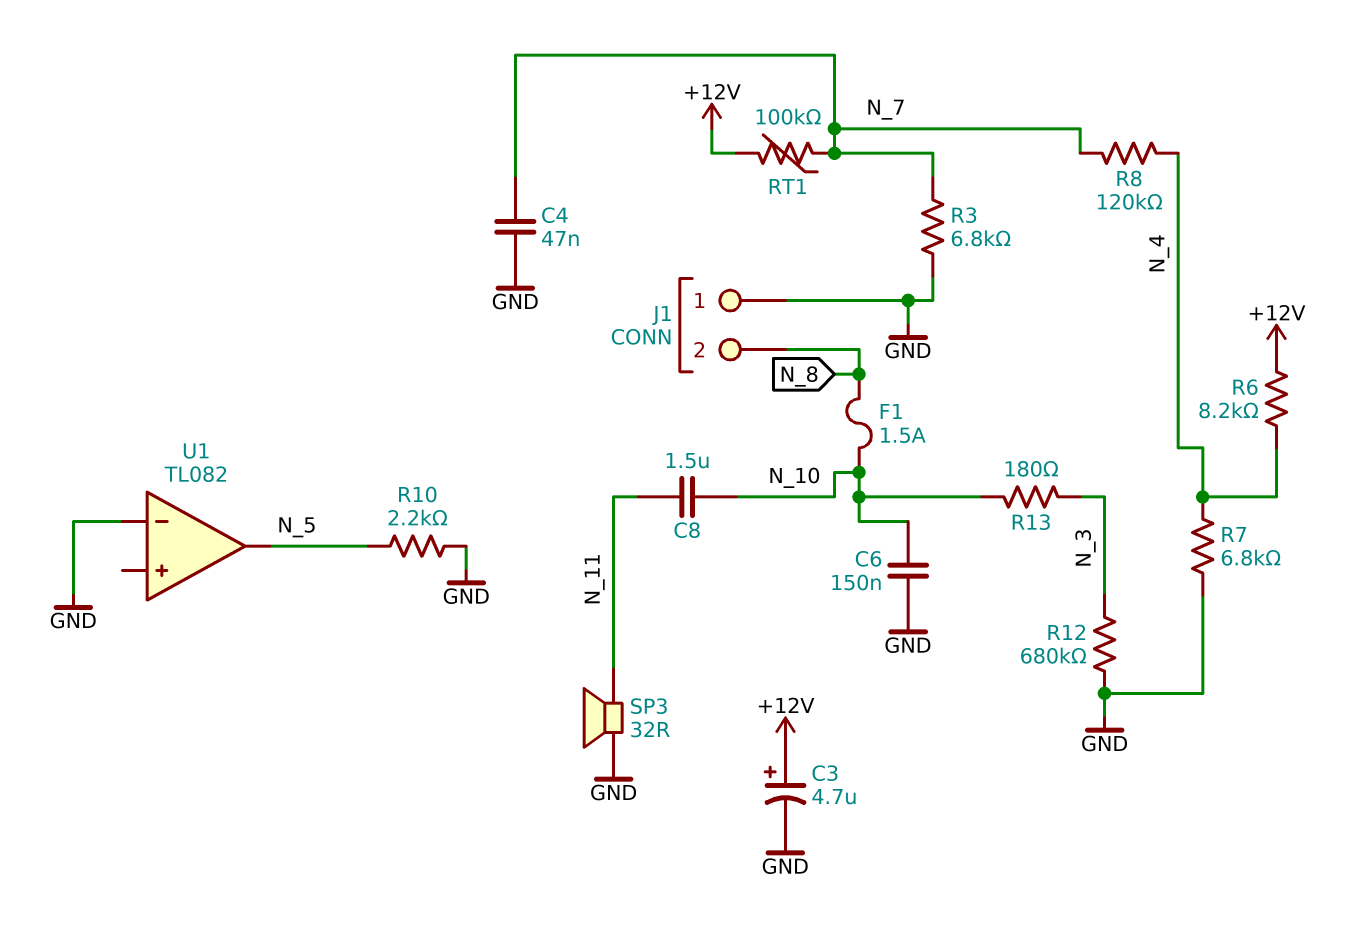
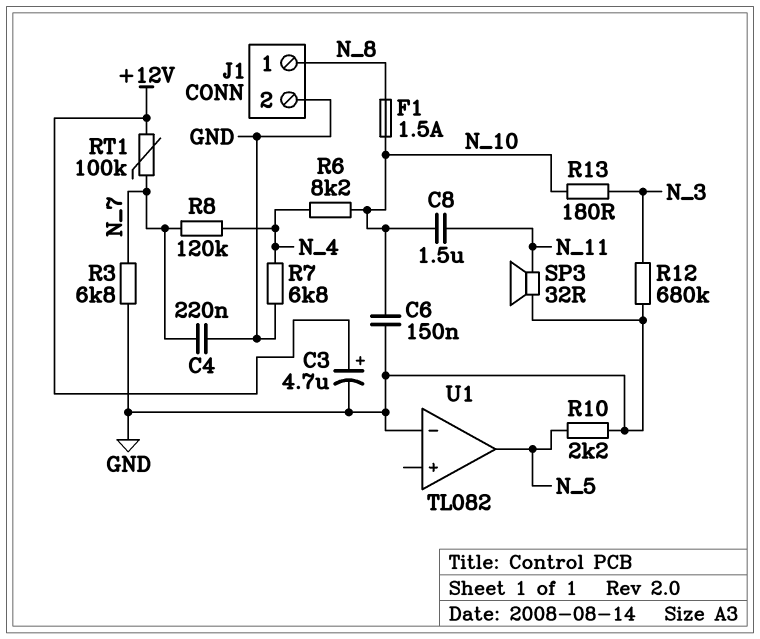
C4: 47nF (GND, N_7) -> 220nF (GND, N_7)
J1 pin 1: GND -> N_8
J1 pin 2: N_8 -> GND
R6: 8.2k (+12V, N_4) -> 8.2k (N_4, N_10)

